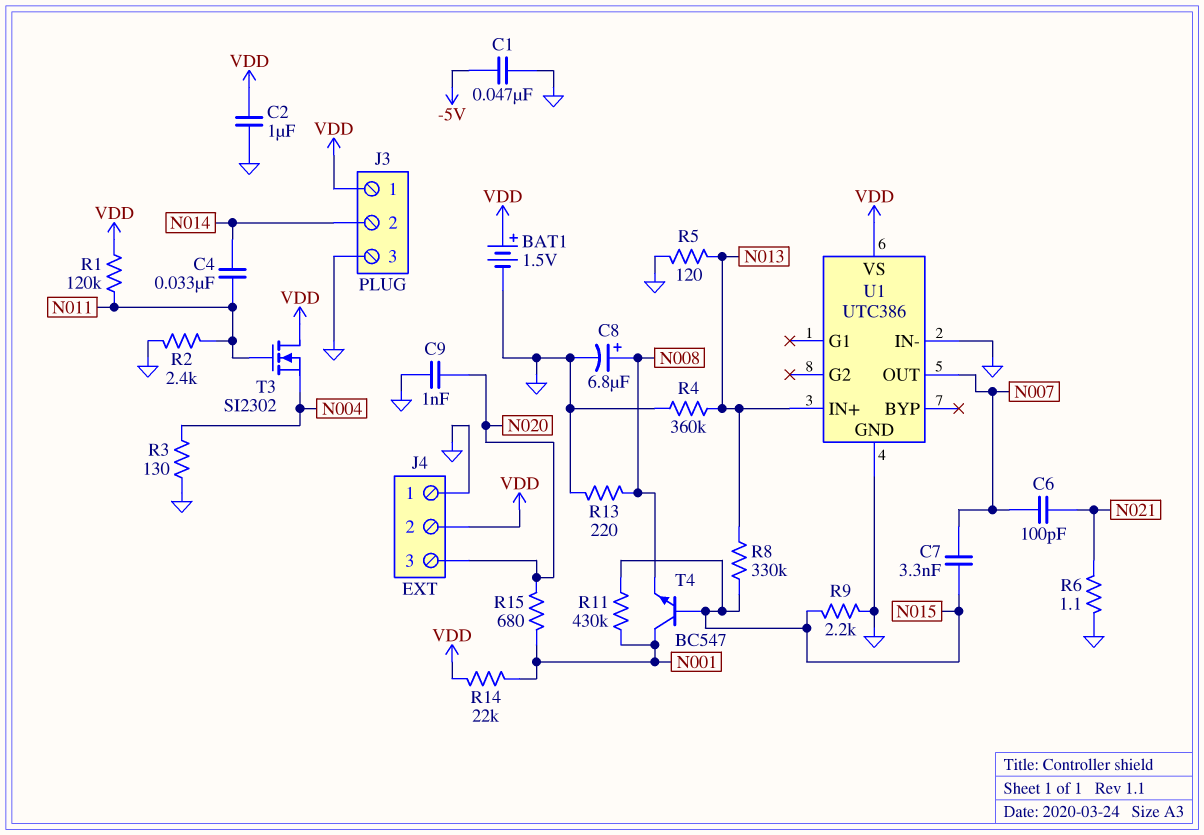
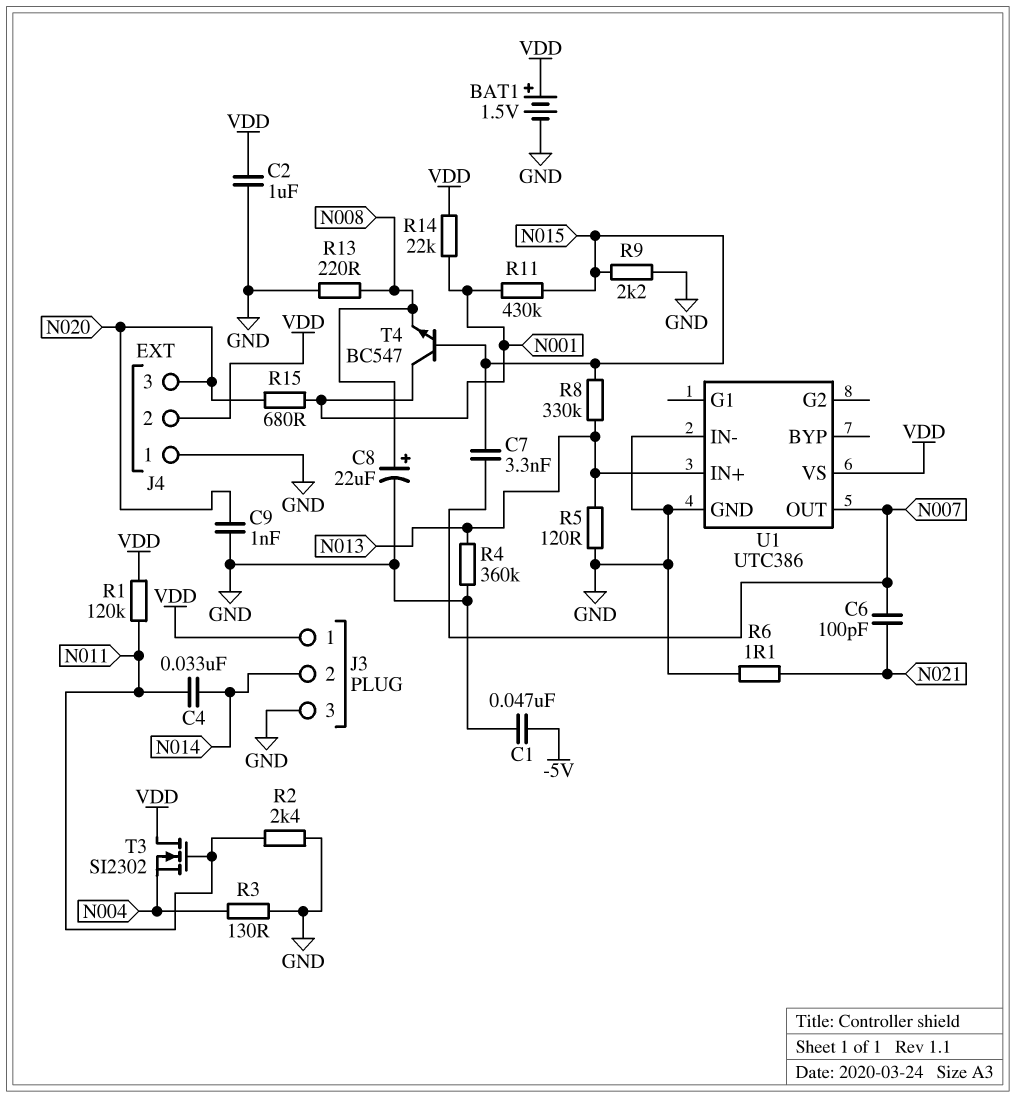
C8: 6.8uF (plus N008, minus GND) -> 22uF (plus N008, minus GND)

